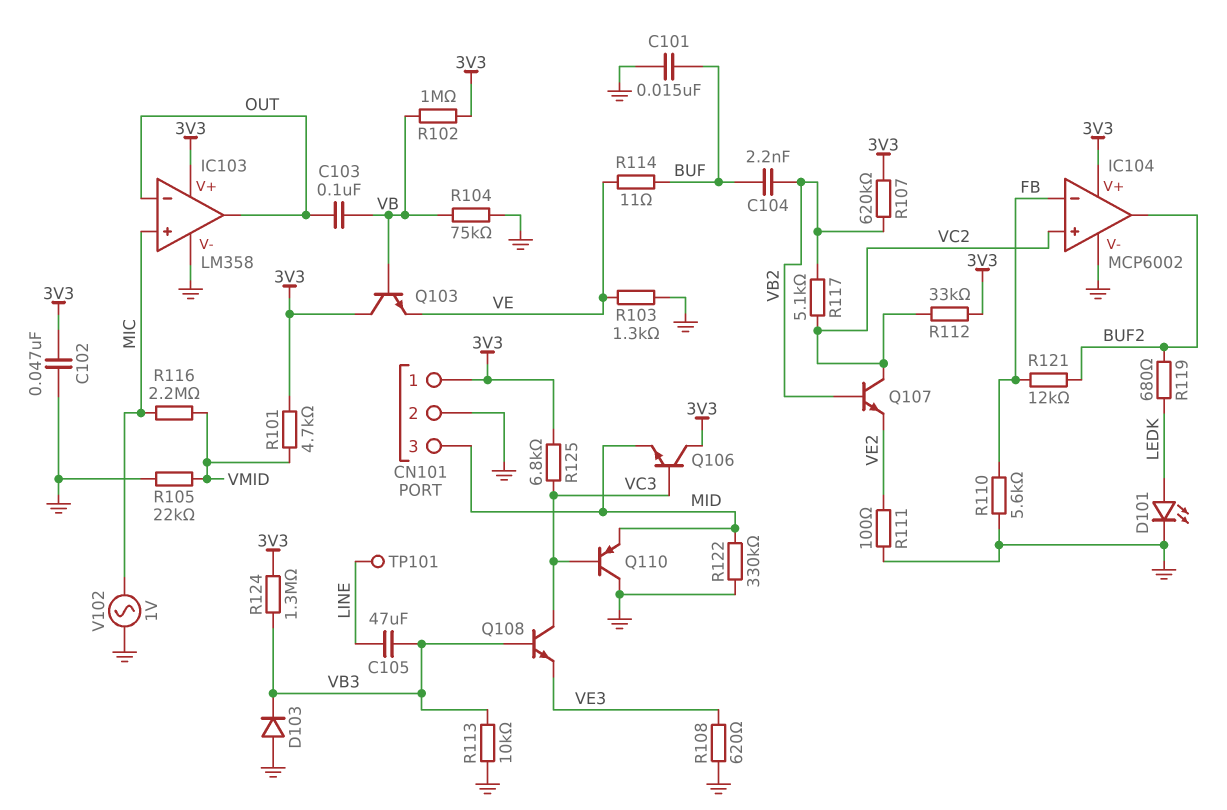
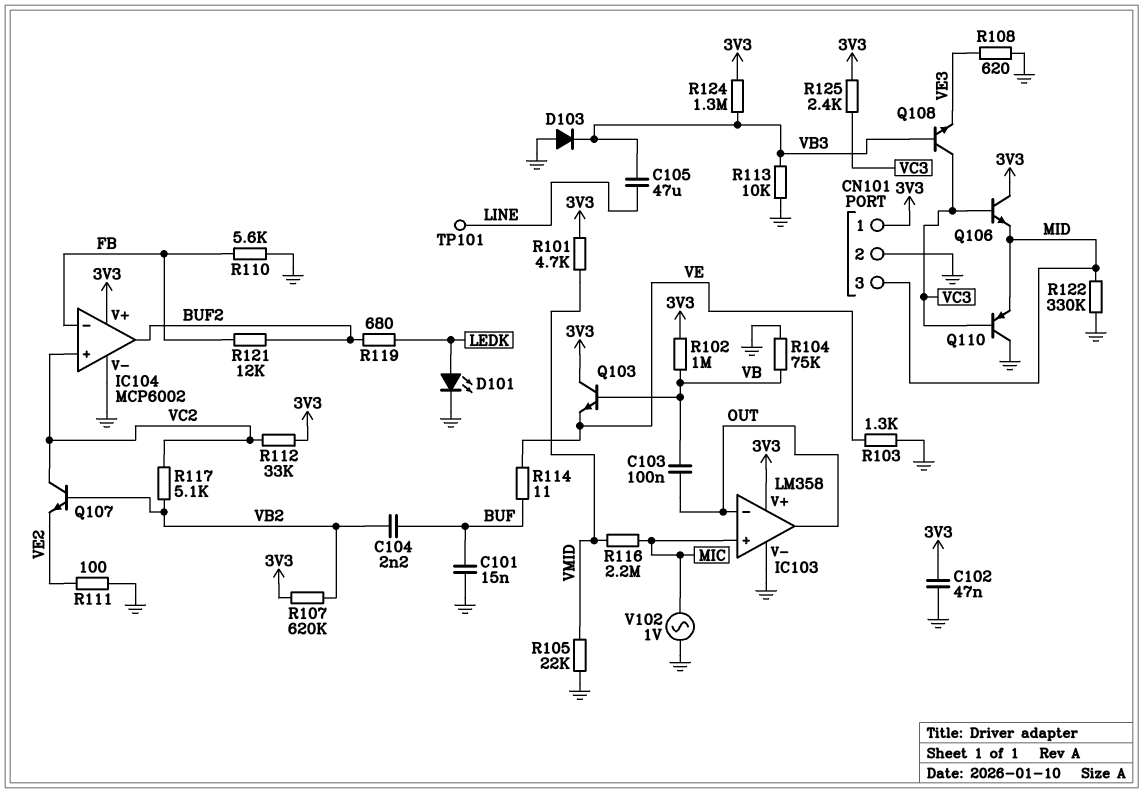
R125: 6.8k (3V3, VC3) -> 2.4k (3V3, VC3)

